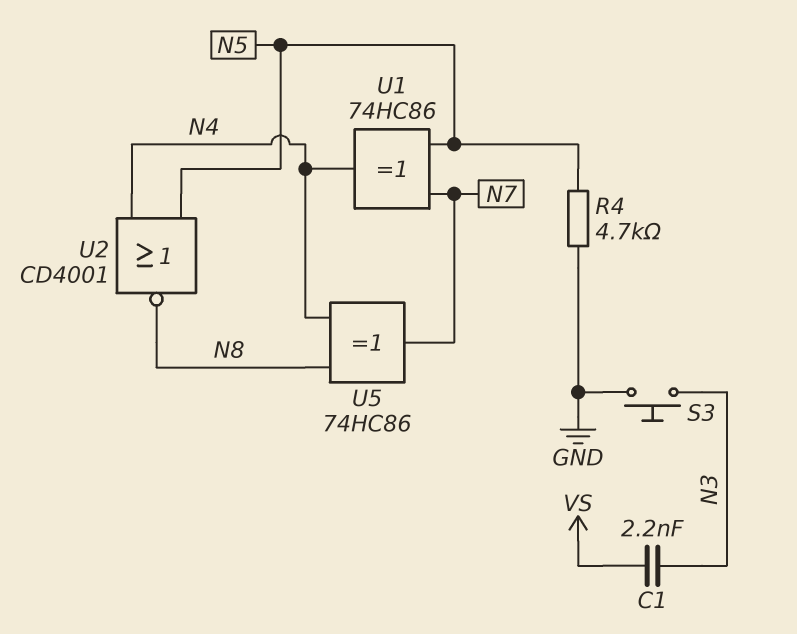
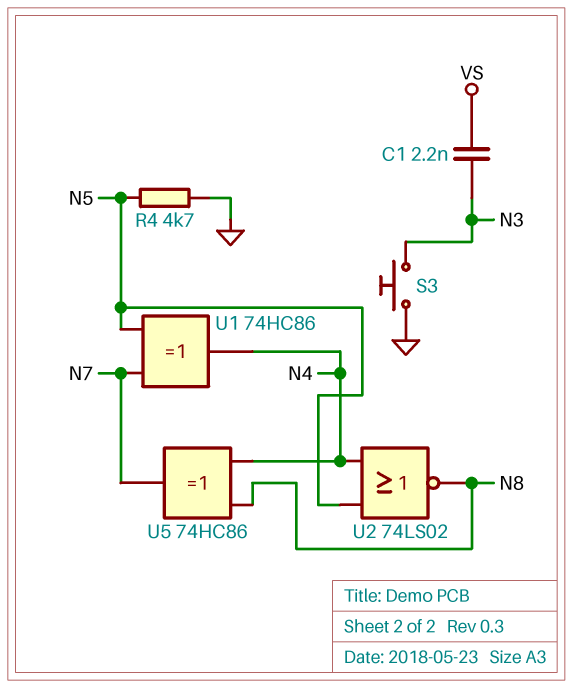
U2: NOR CD4001 (in N4, in N5, out N8) -> NOR 74LS02 (in N4, in N5, out N8)

